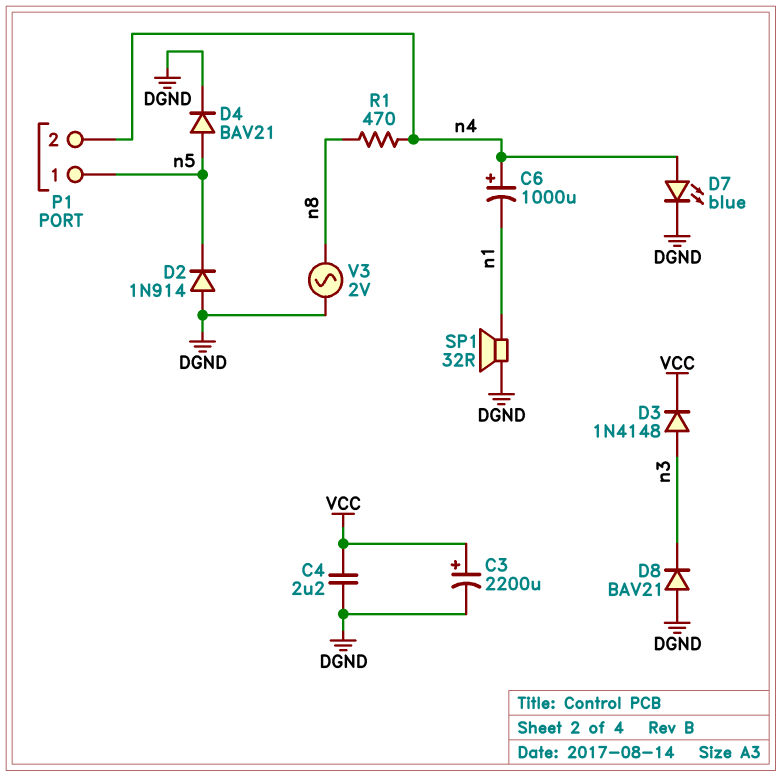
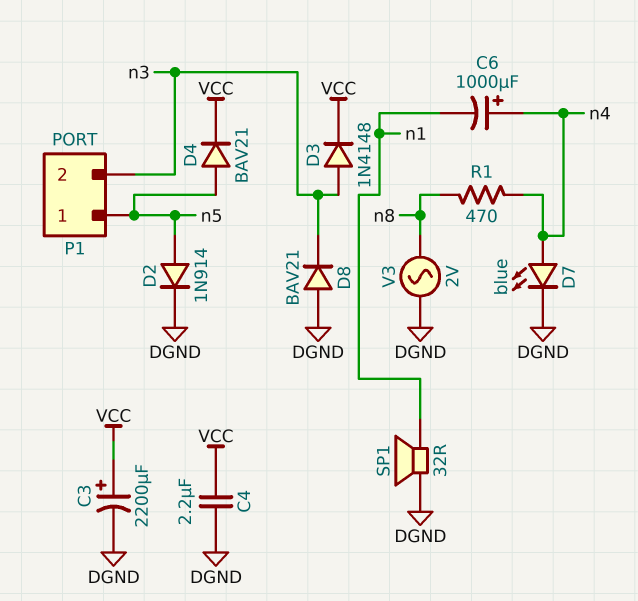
D2: diode 1N914 (A DGND, K n5) -> diode 1N914 (A n5, K DGND)
D4: diode BAV21 (A n5, K DGND) -> diode BAV21 (A n5, K VCC)
P1 pin 2: n4 -> n3

